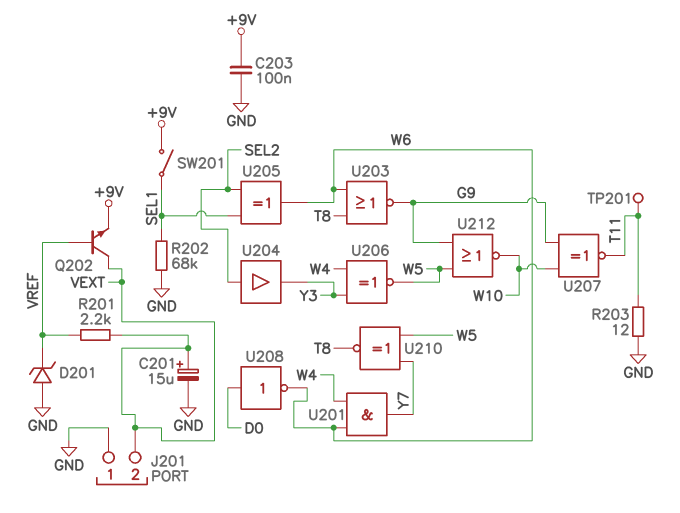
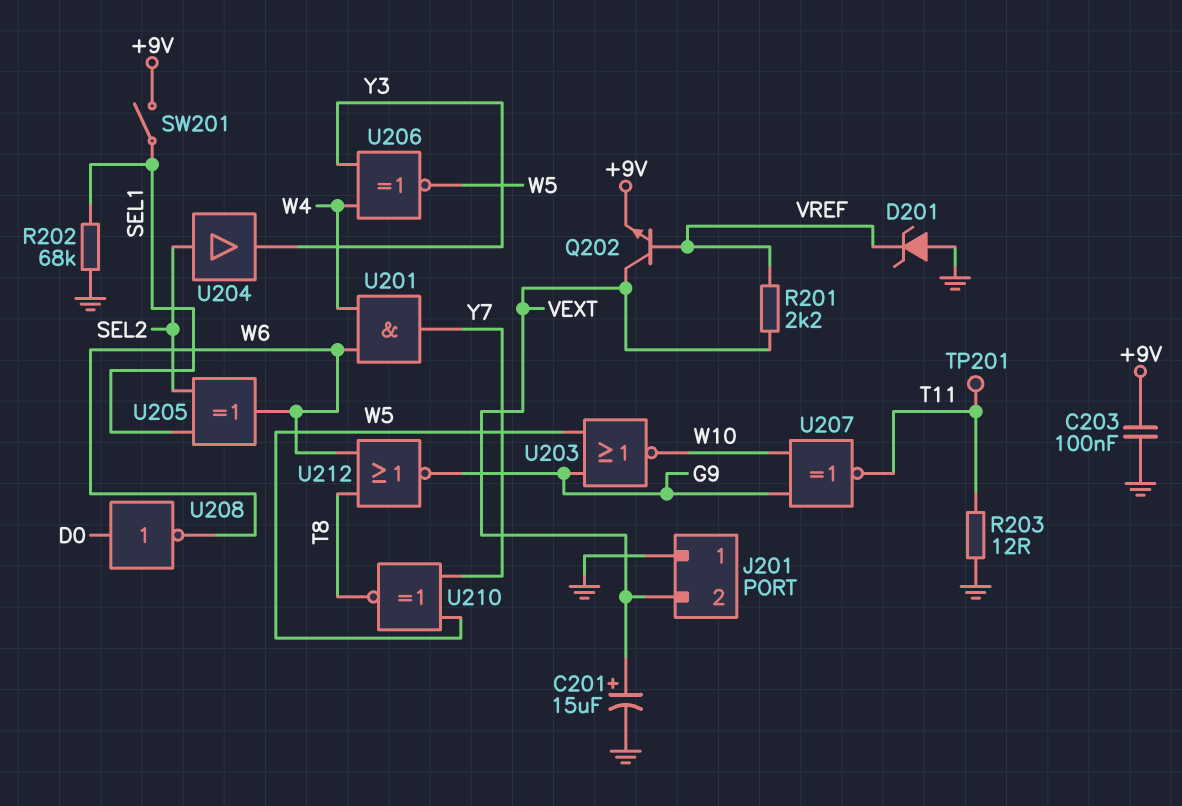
U203: NOR (in T8, in W6, out G9) -> NOR (in G9, in W5, out W10)
U212: NOR (in G9, in W5, out W10) -> NOR (in T8, in W6, out G9)

